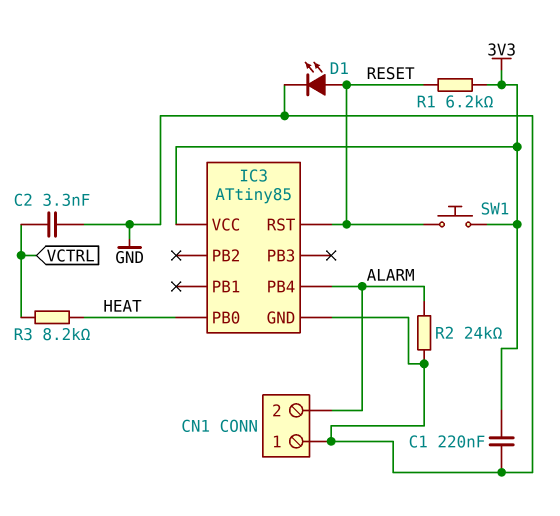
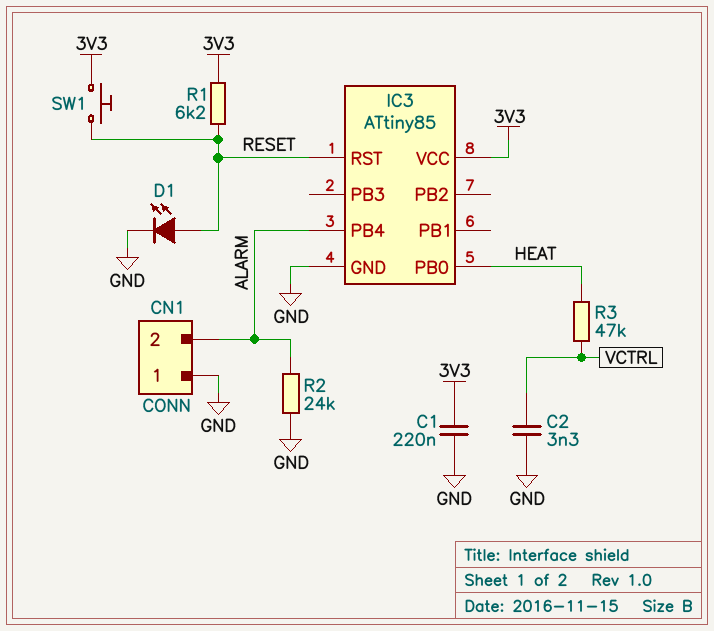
R3: 8.2k (HEAT, VCTRL) -> 47k (HEAT, VCTRL)

